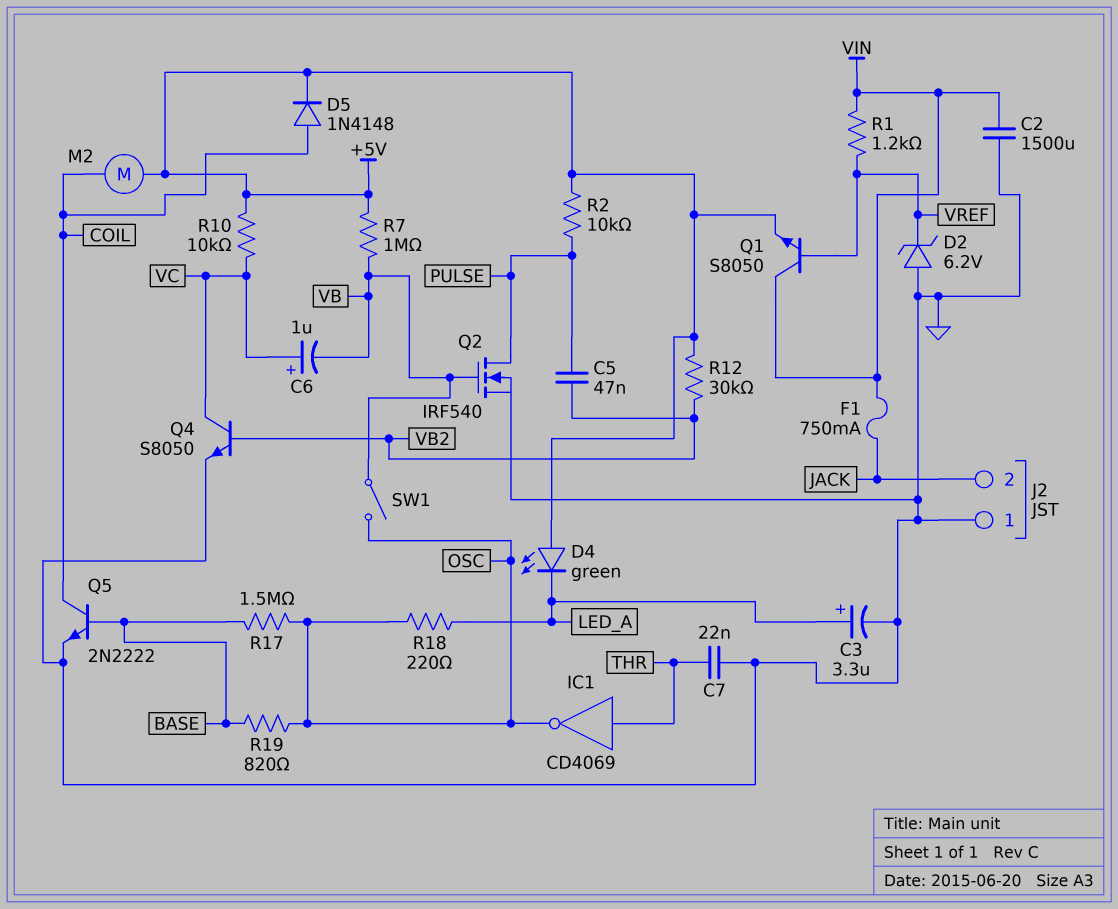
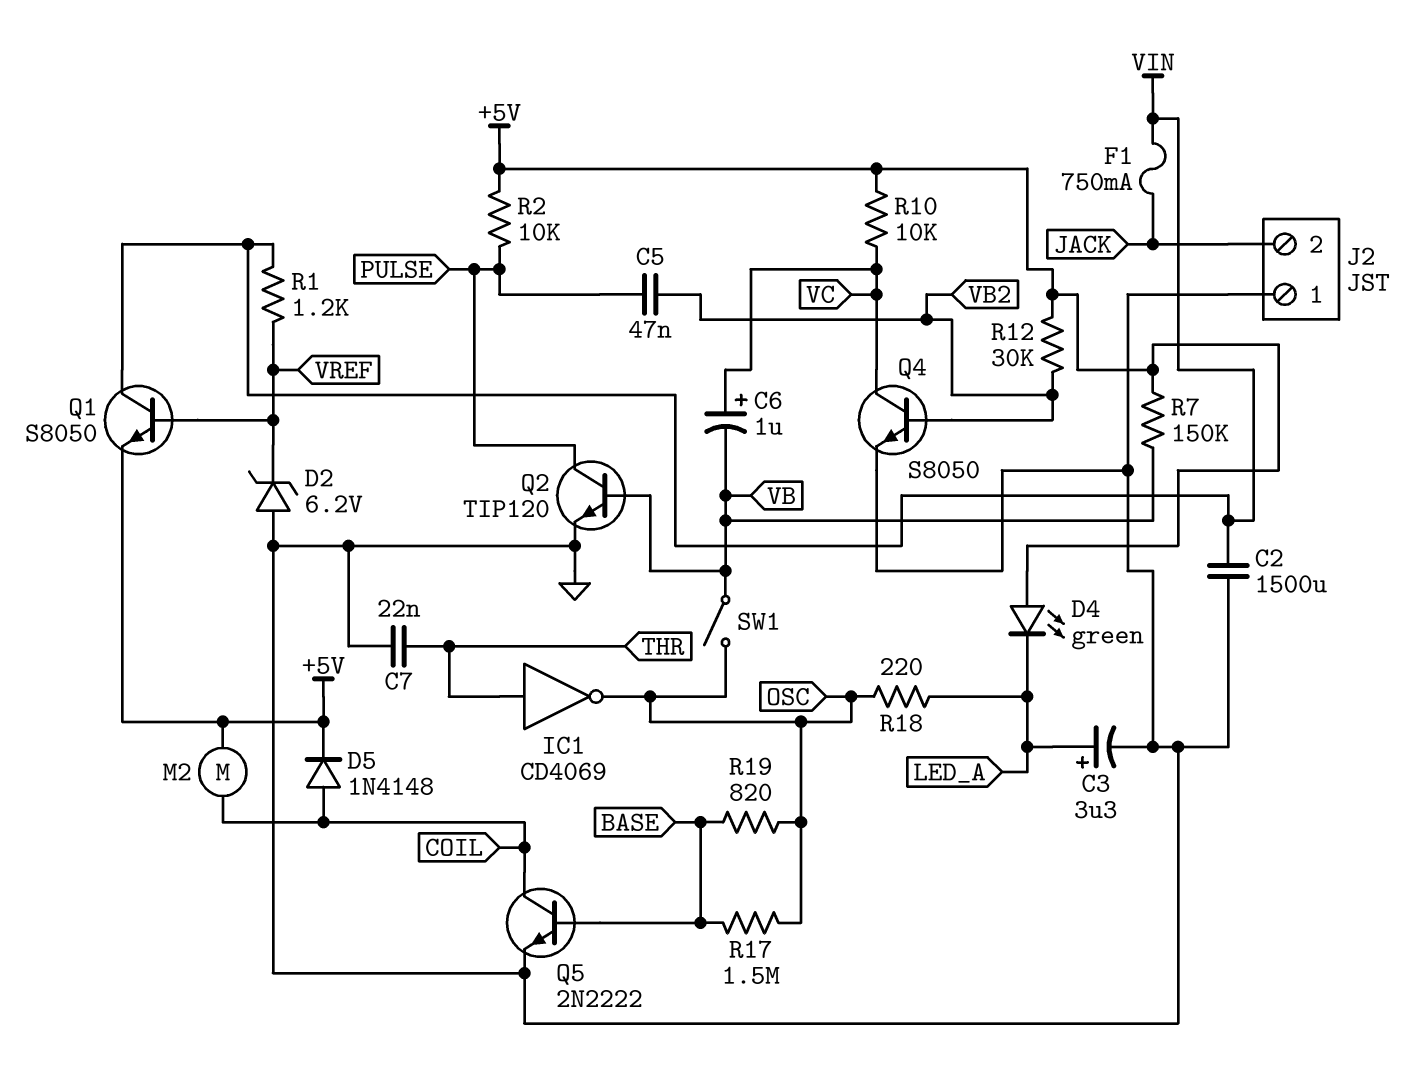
Q2: NMOS IRF540 (G VB, D PULSE, S GND) -> NPN TIP120 (B VB, C PULSE, E GND)
R7: 1M (+5V, VB) -> 150k (+5V, VB)

